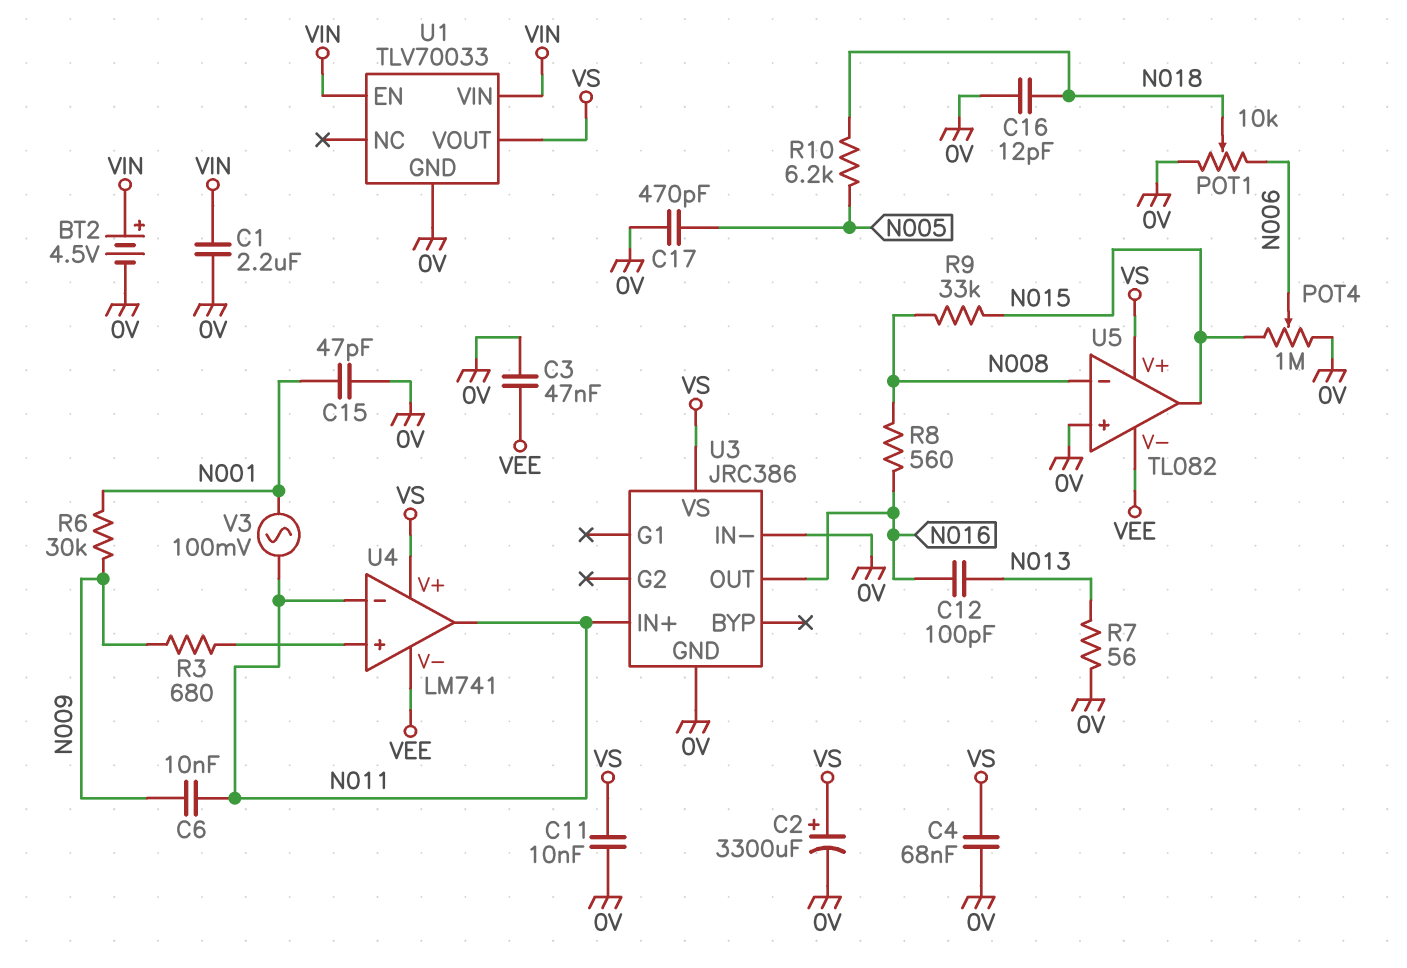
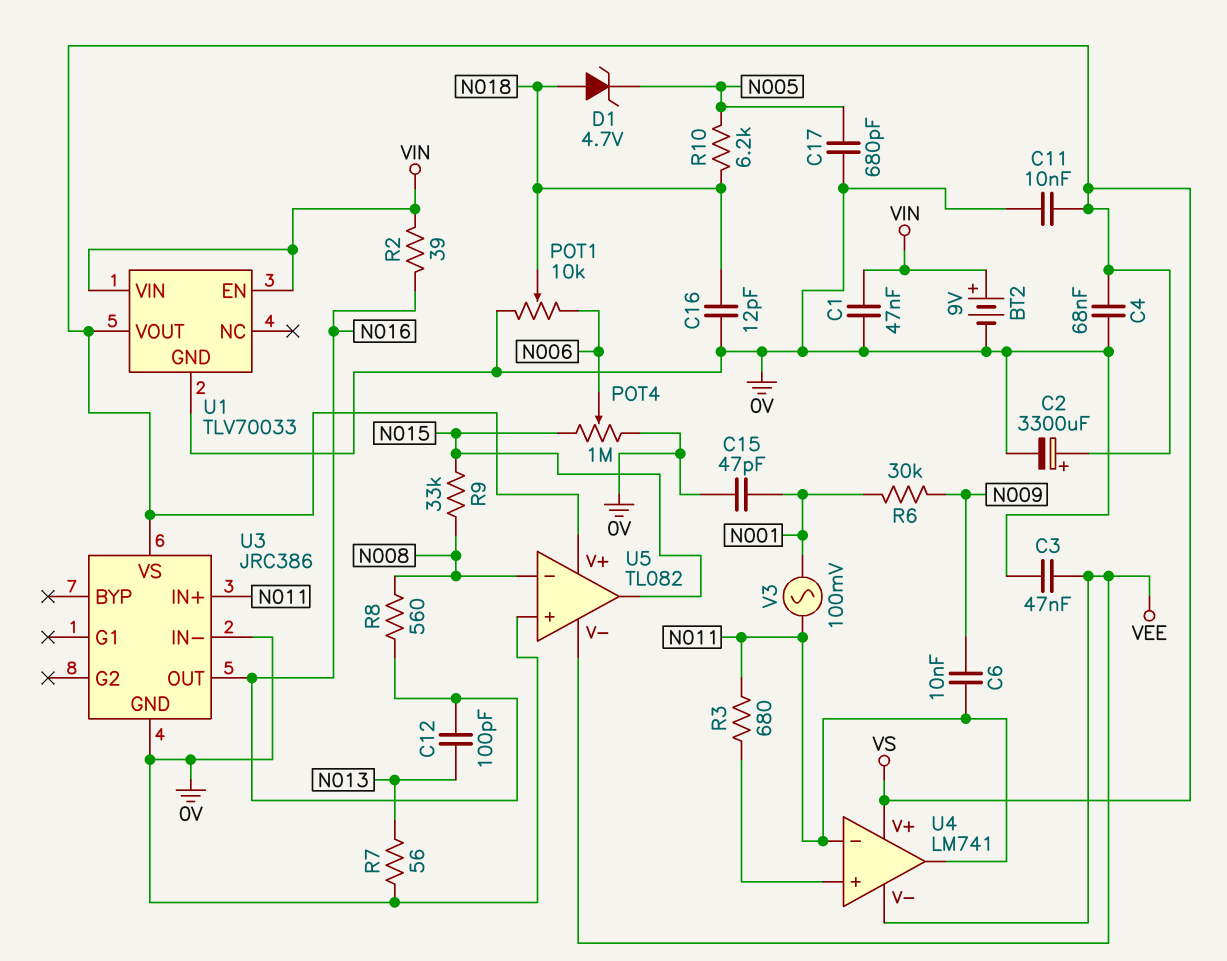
BT2: 4.5V (plus VIN, minus 0V) -> 9V (plus VIN, minus 0V)
C1: 2.2uF (0V, VIN) -> 47nF (0V, VIN)
C17: 470pF (0V, N005) -> 680pF (0V, N005)
D1: none -> zener 4.7V (A N018, K N005)
R2: none -> 39 (N016, VIN)
R3: 680 (N009, U4/in+) -> 680 (N011, U4/in+)

